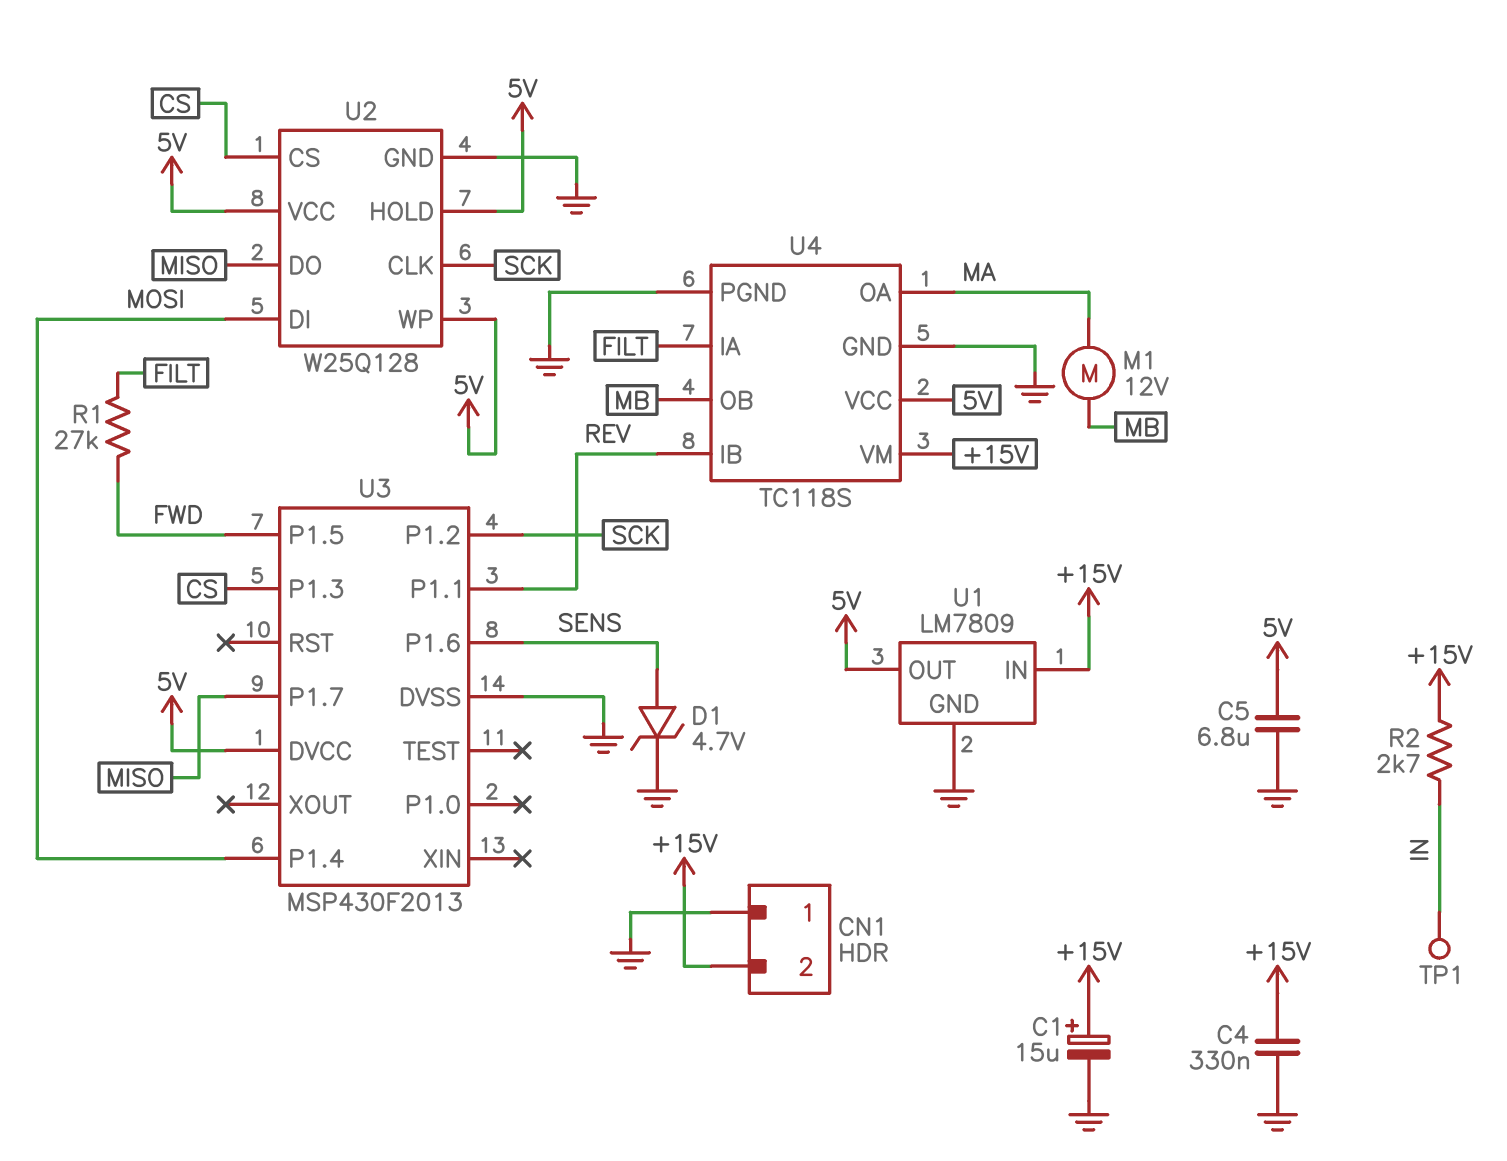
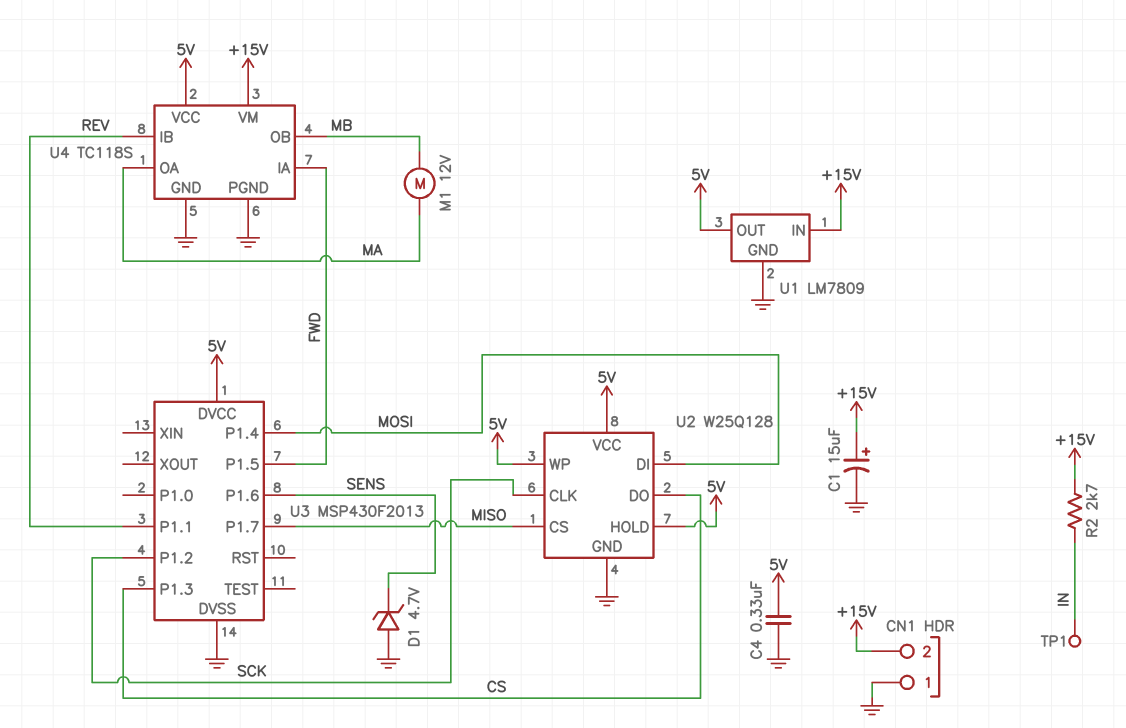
C4: 330nF (+15V, GND) -> 330nF (5V, GND)
C5: 6.8uF (5V, GND) -> none
D1: zener 4.7V (A SENS, K GND) -> zener 4.7V (A GND, K SENS)
R1: 27k (FILT, FWD) -> none
U2 pin CS: CS -> MISO
U2 pin DO: MISO -> CS
U4 pin IA: FILT -> FWD

